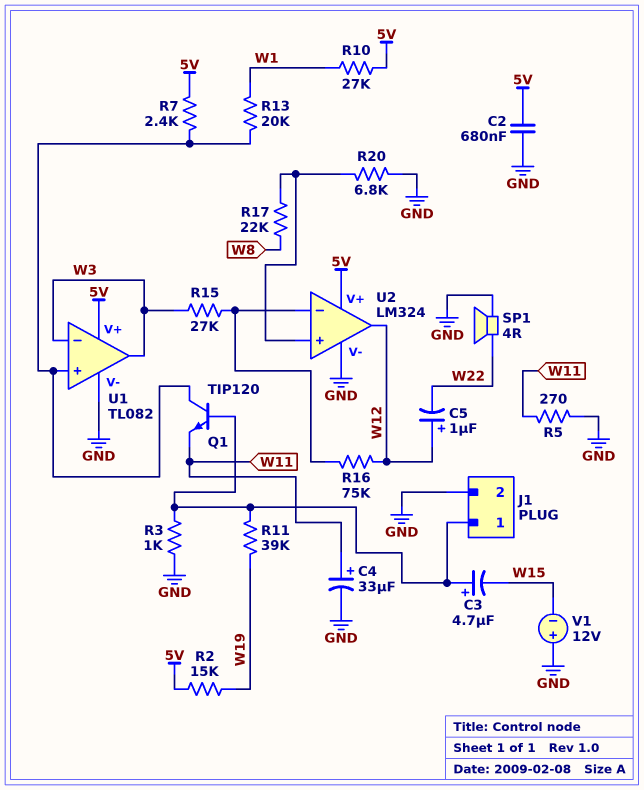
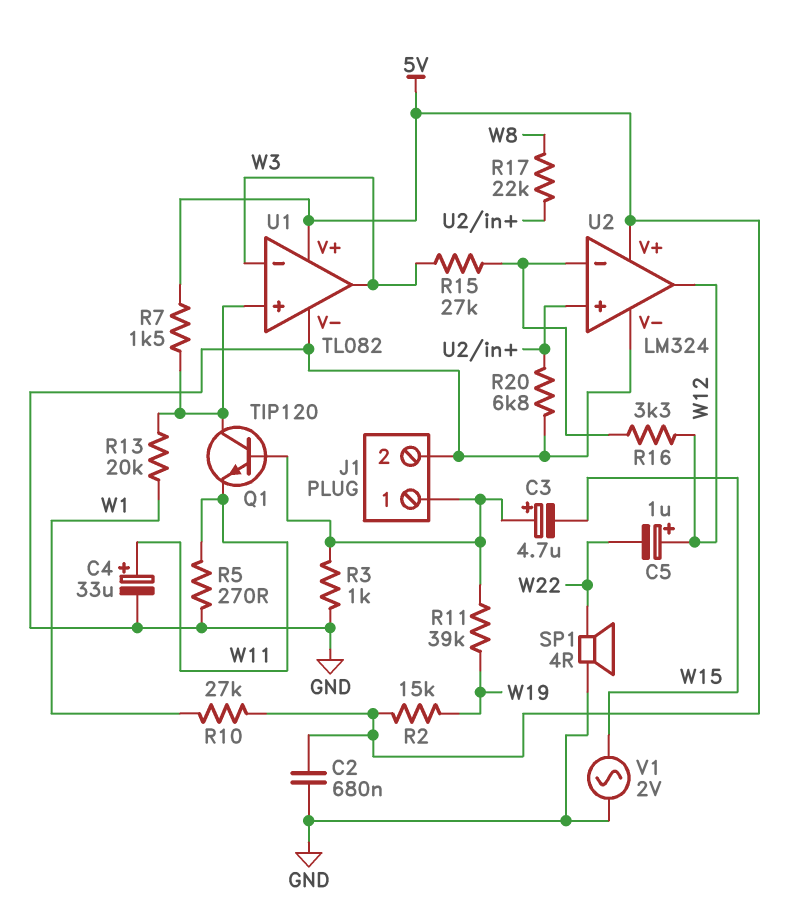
R7: 2.4k (5V, U1/in+) -> 1.5k (5V, U1/in+)
R16: 75k (U2/in-, W12) -> 3.3k (U2/in-, W12)
V1: 12V (plus GND, minus W15) -> AC 2V (GND, W15)

